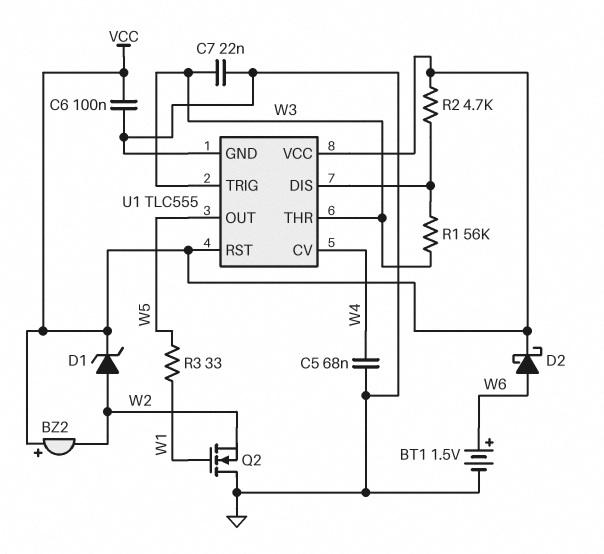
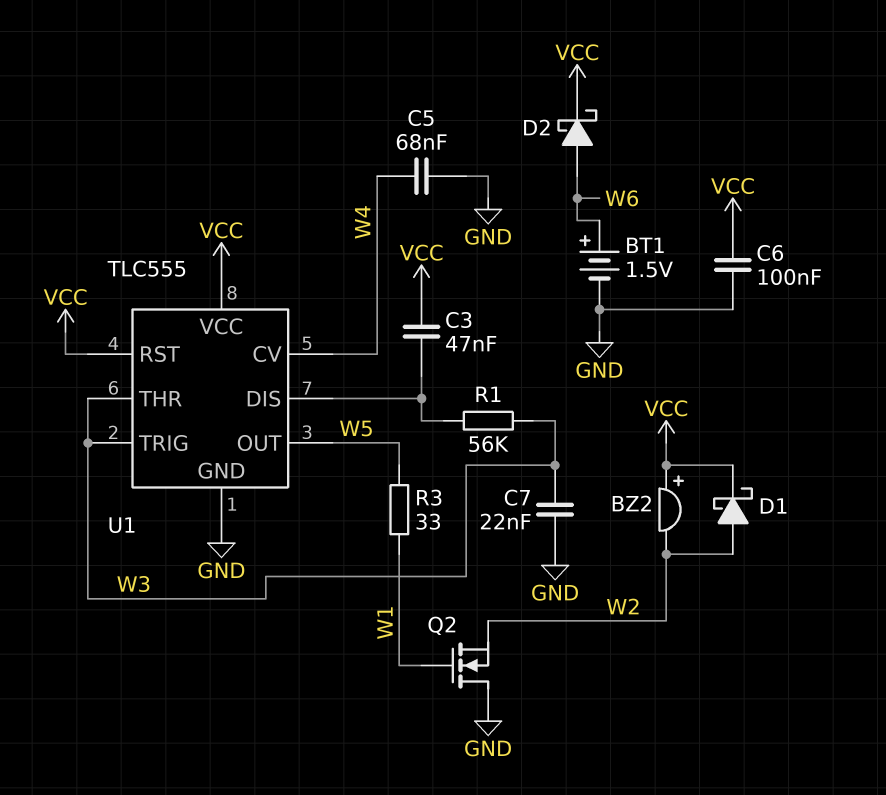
C3: none -> 47nF (U1/DIS, VCC)
D1: zener (A W2, K VCC) -> schottky (A W2, K VCC)
R2: 4.7k (U1/DIS, VCC) -> none

